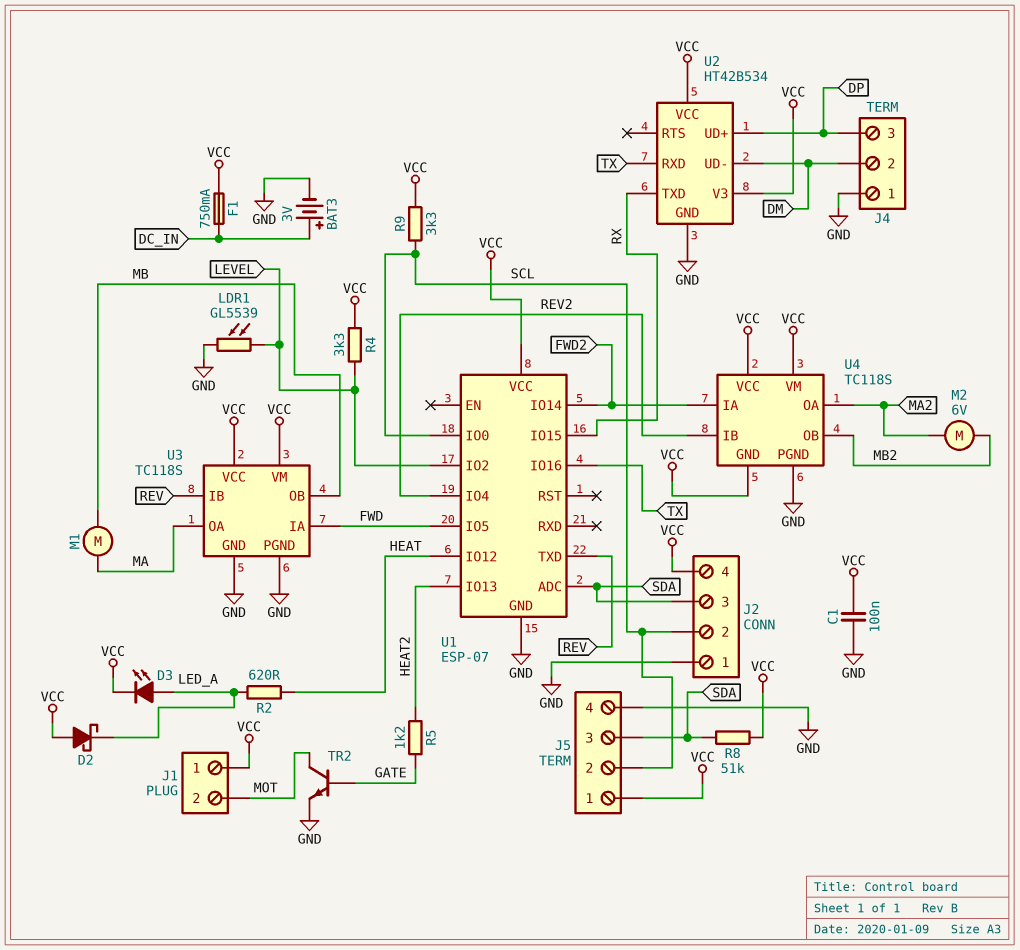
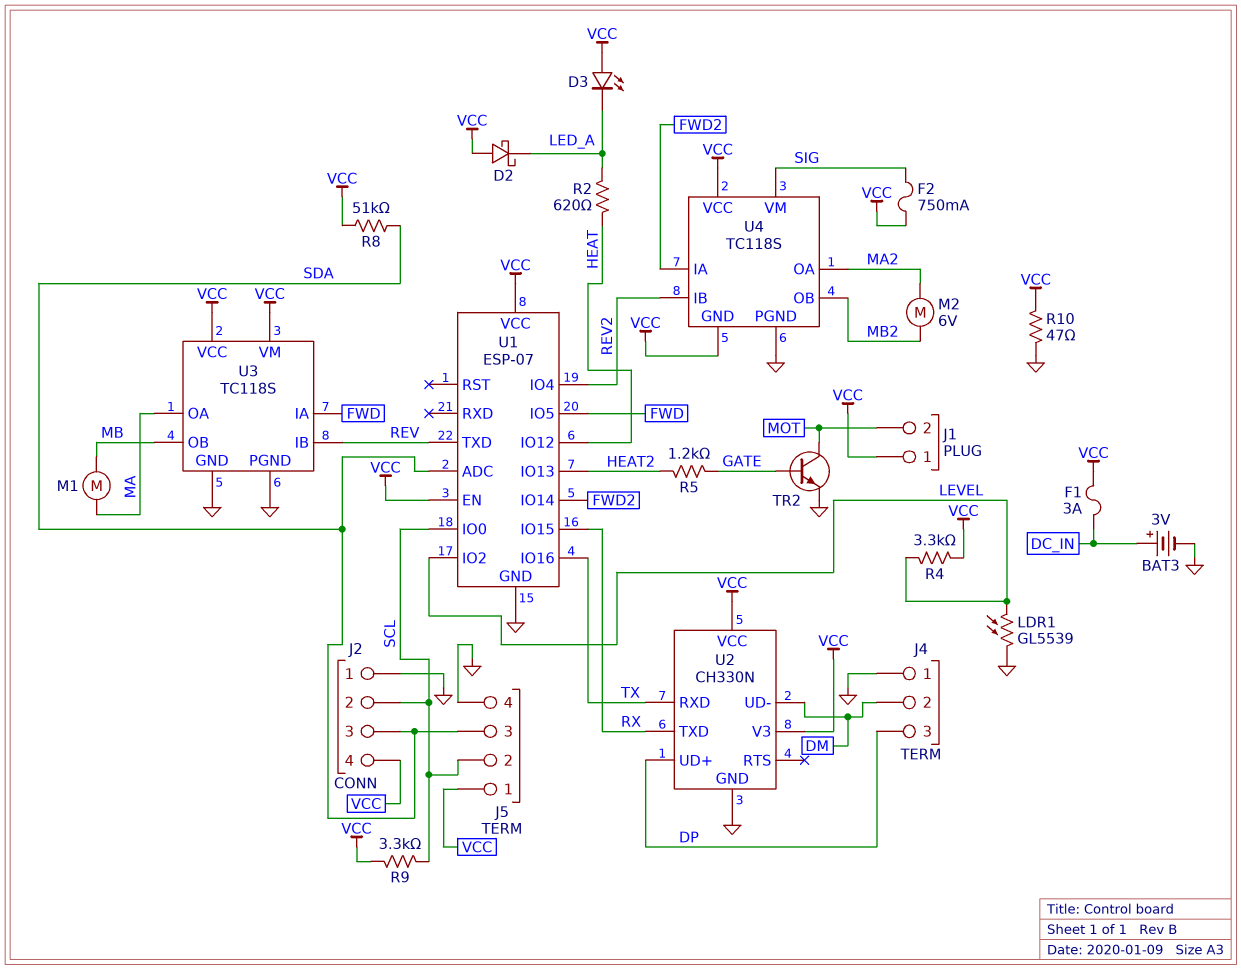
C1: 100nF (GND, VCC) -> none
D3: LED (A LED_A, K VCC) -> LED (A VCC, K LED_A)
F1: 750mA (DC_IN, VCC) -> 3A (DC_IN, VCC)
F2: none -> 750mA (SIG, VCC)
R10: none -> 47 (GND, VCC)
U1 pin EN: none -> VCC
U2: HT42B534 -> CH330N
U4 pin VM: VCC -> SIG

